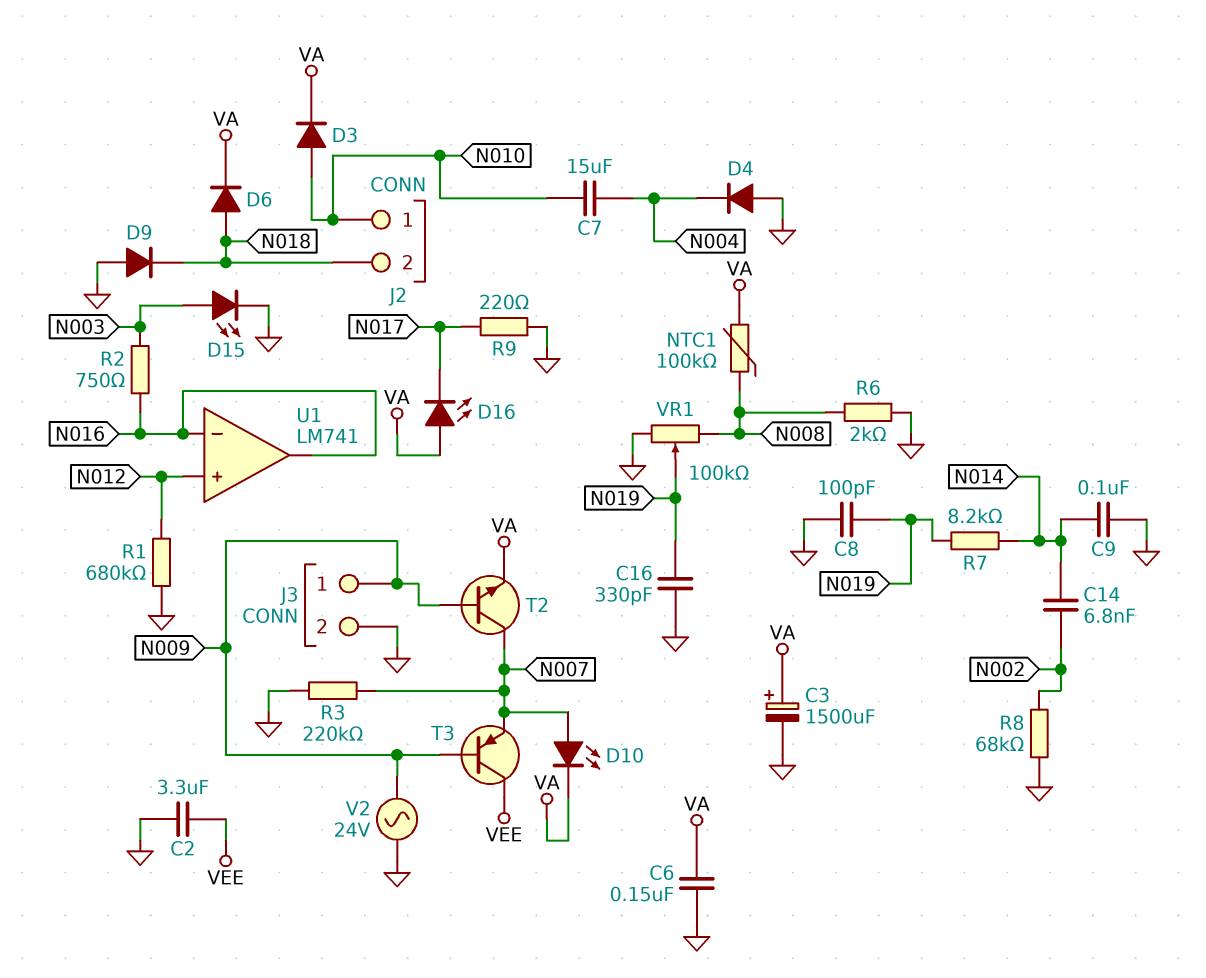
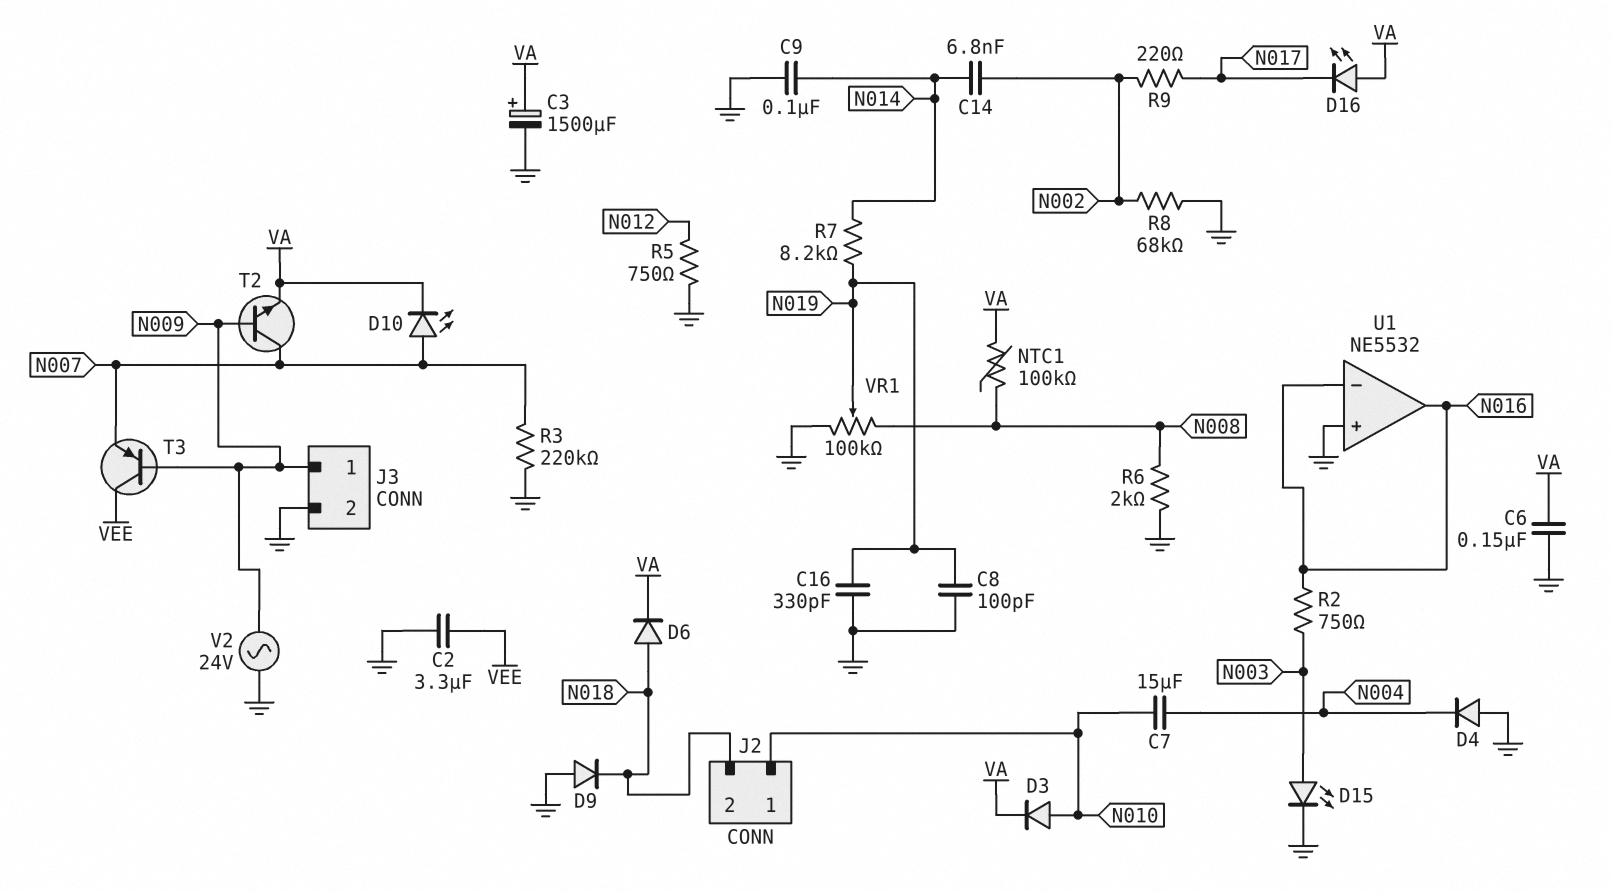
R1: 680k (GND, N012) -> none
R5: none -> 750 (GND, N012)
R9: 220 (GND, N017) -> 220 (N002, N017)
U1: LM741 -> NE5532
U1 pin in+: N012 -> GND

